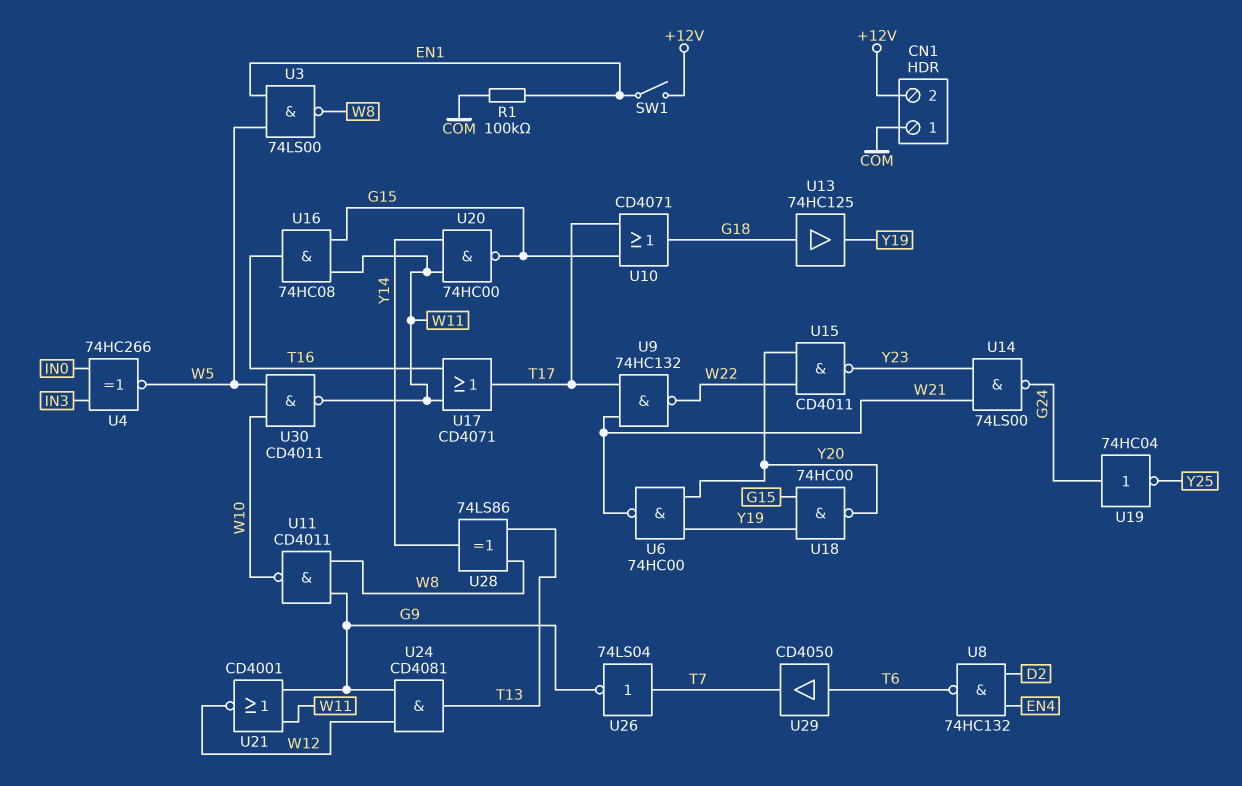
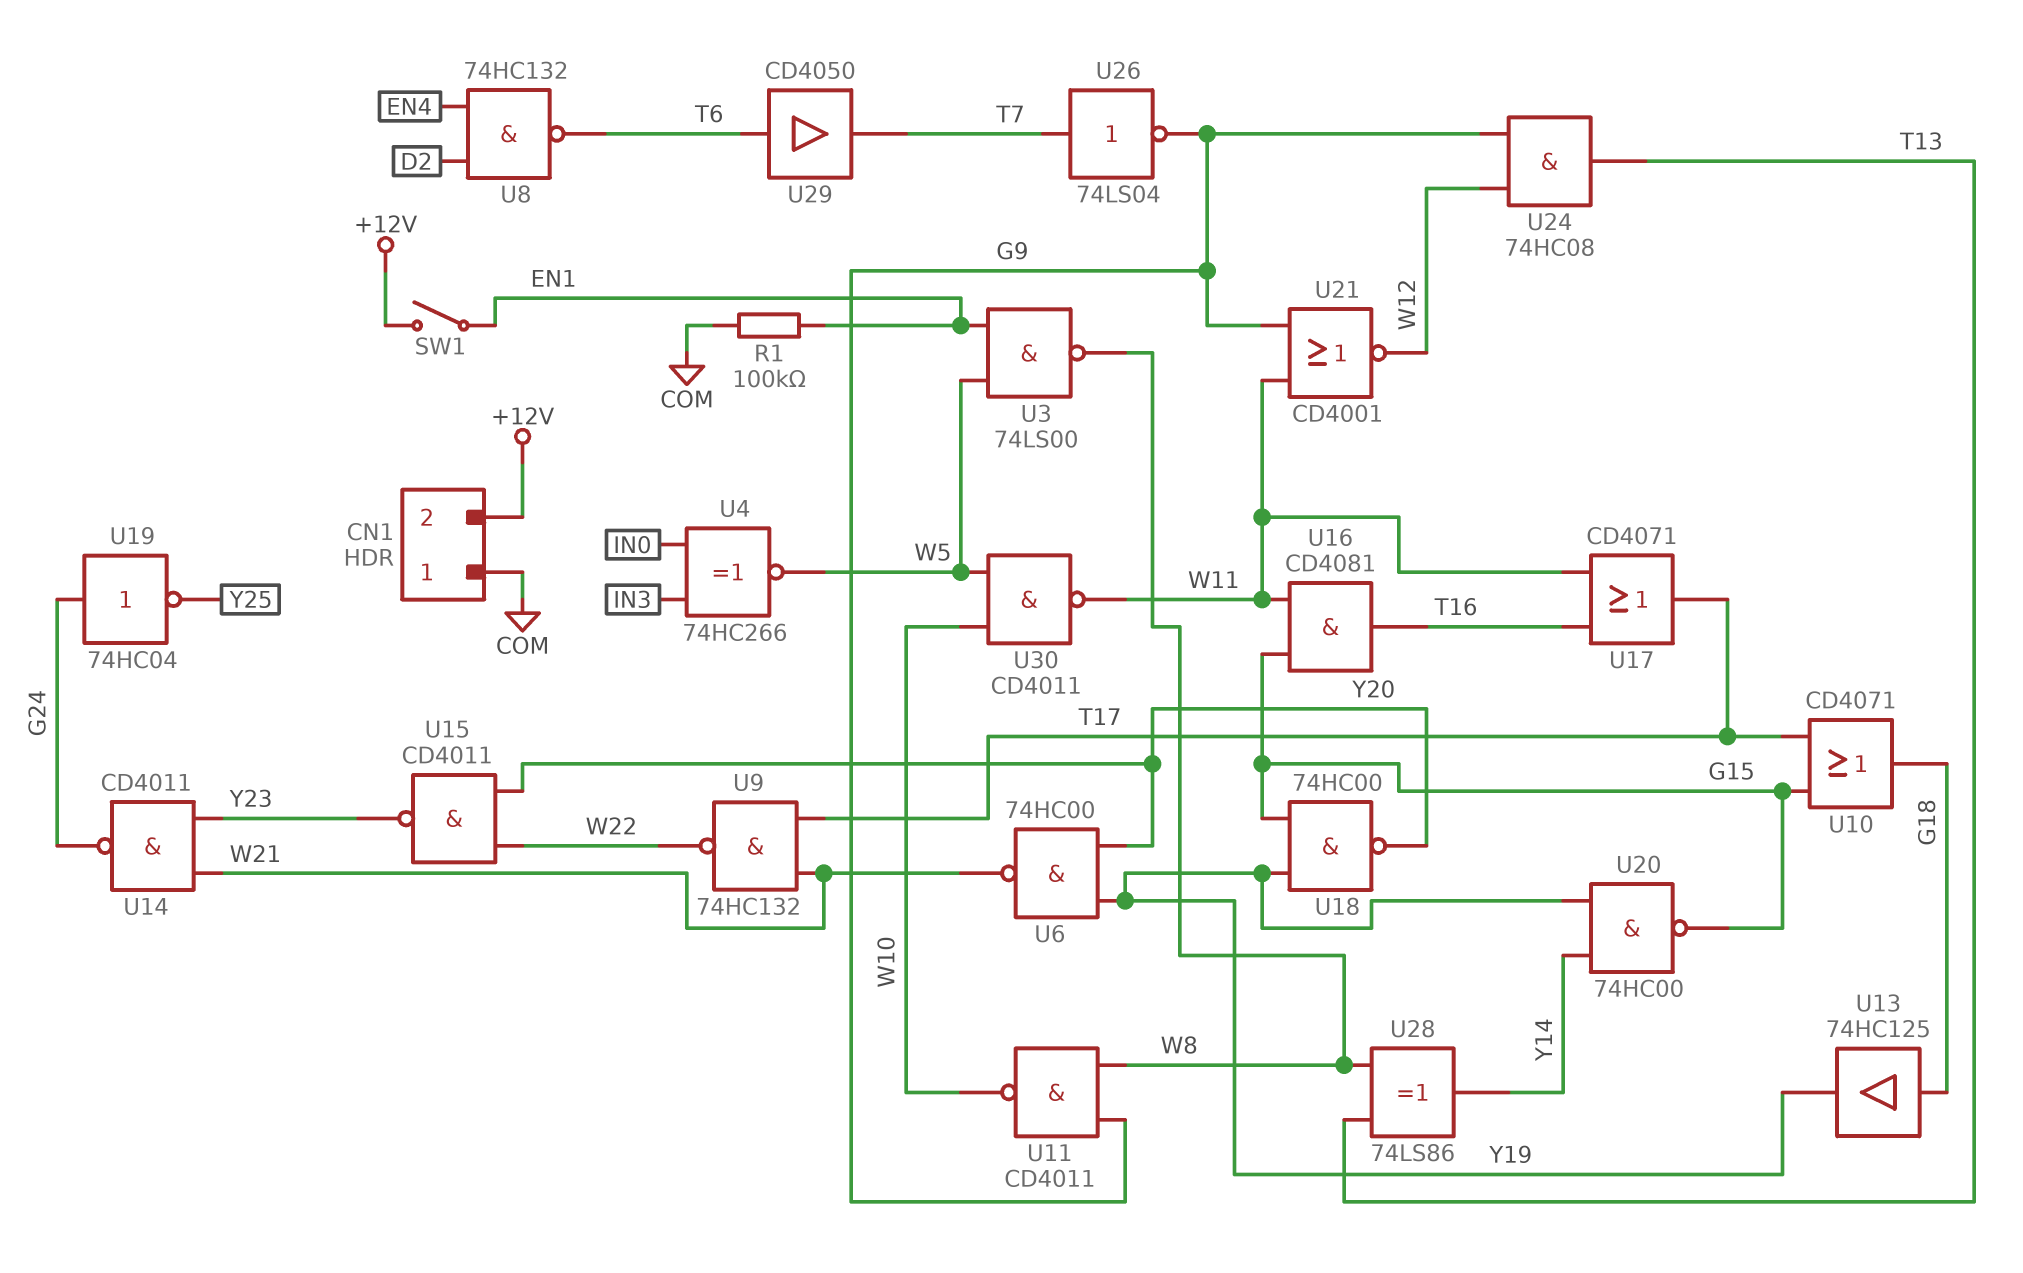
U14: NAND 74LS00 (in W21, in Y23, out G24) -> NAND CD4011 (in W21, in Y23, out G24)
U16: AND 74HC08 (in G15, in W11, out T16) -> AND CD4081 (in G15, in W11, out T16)
U20: NAND 74HC00 (in W11, in Y14, out G15) -> NAND 74HC00 (in Y14, in Y19, out G15)
U24: AND CD4081 (in G9, in W12, out T13) -> AND 74HC08 (in G9, in W12, out T13)

